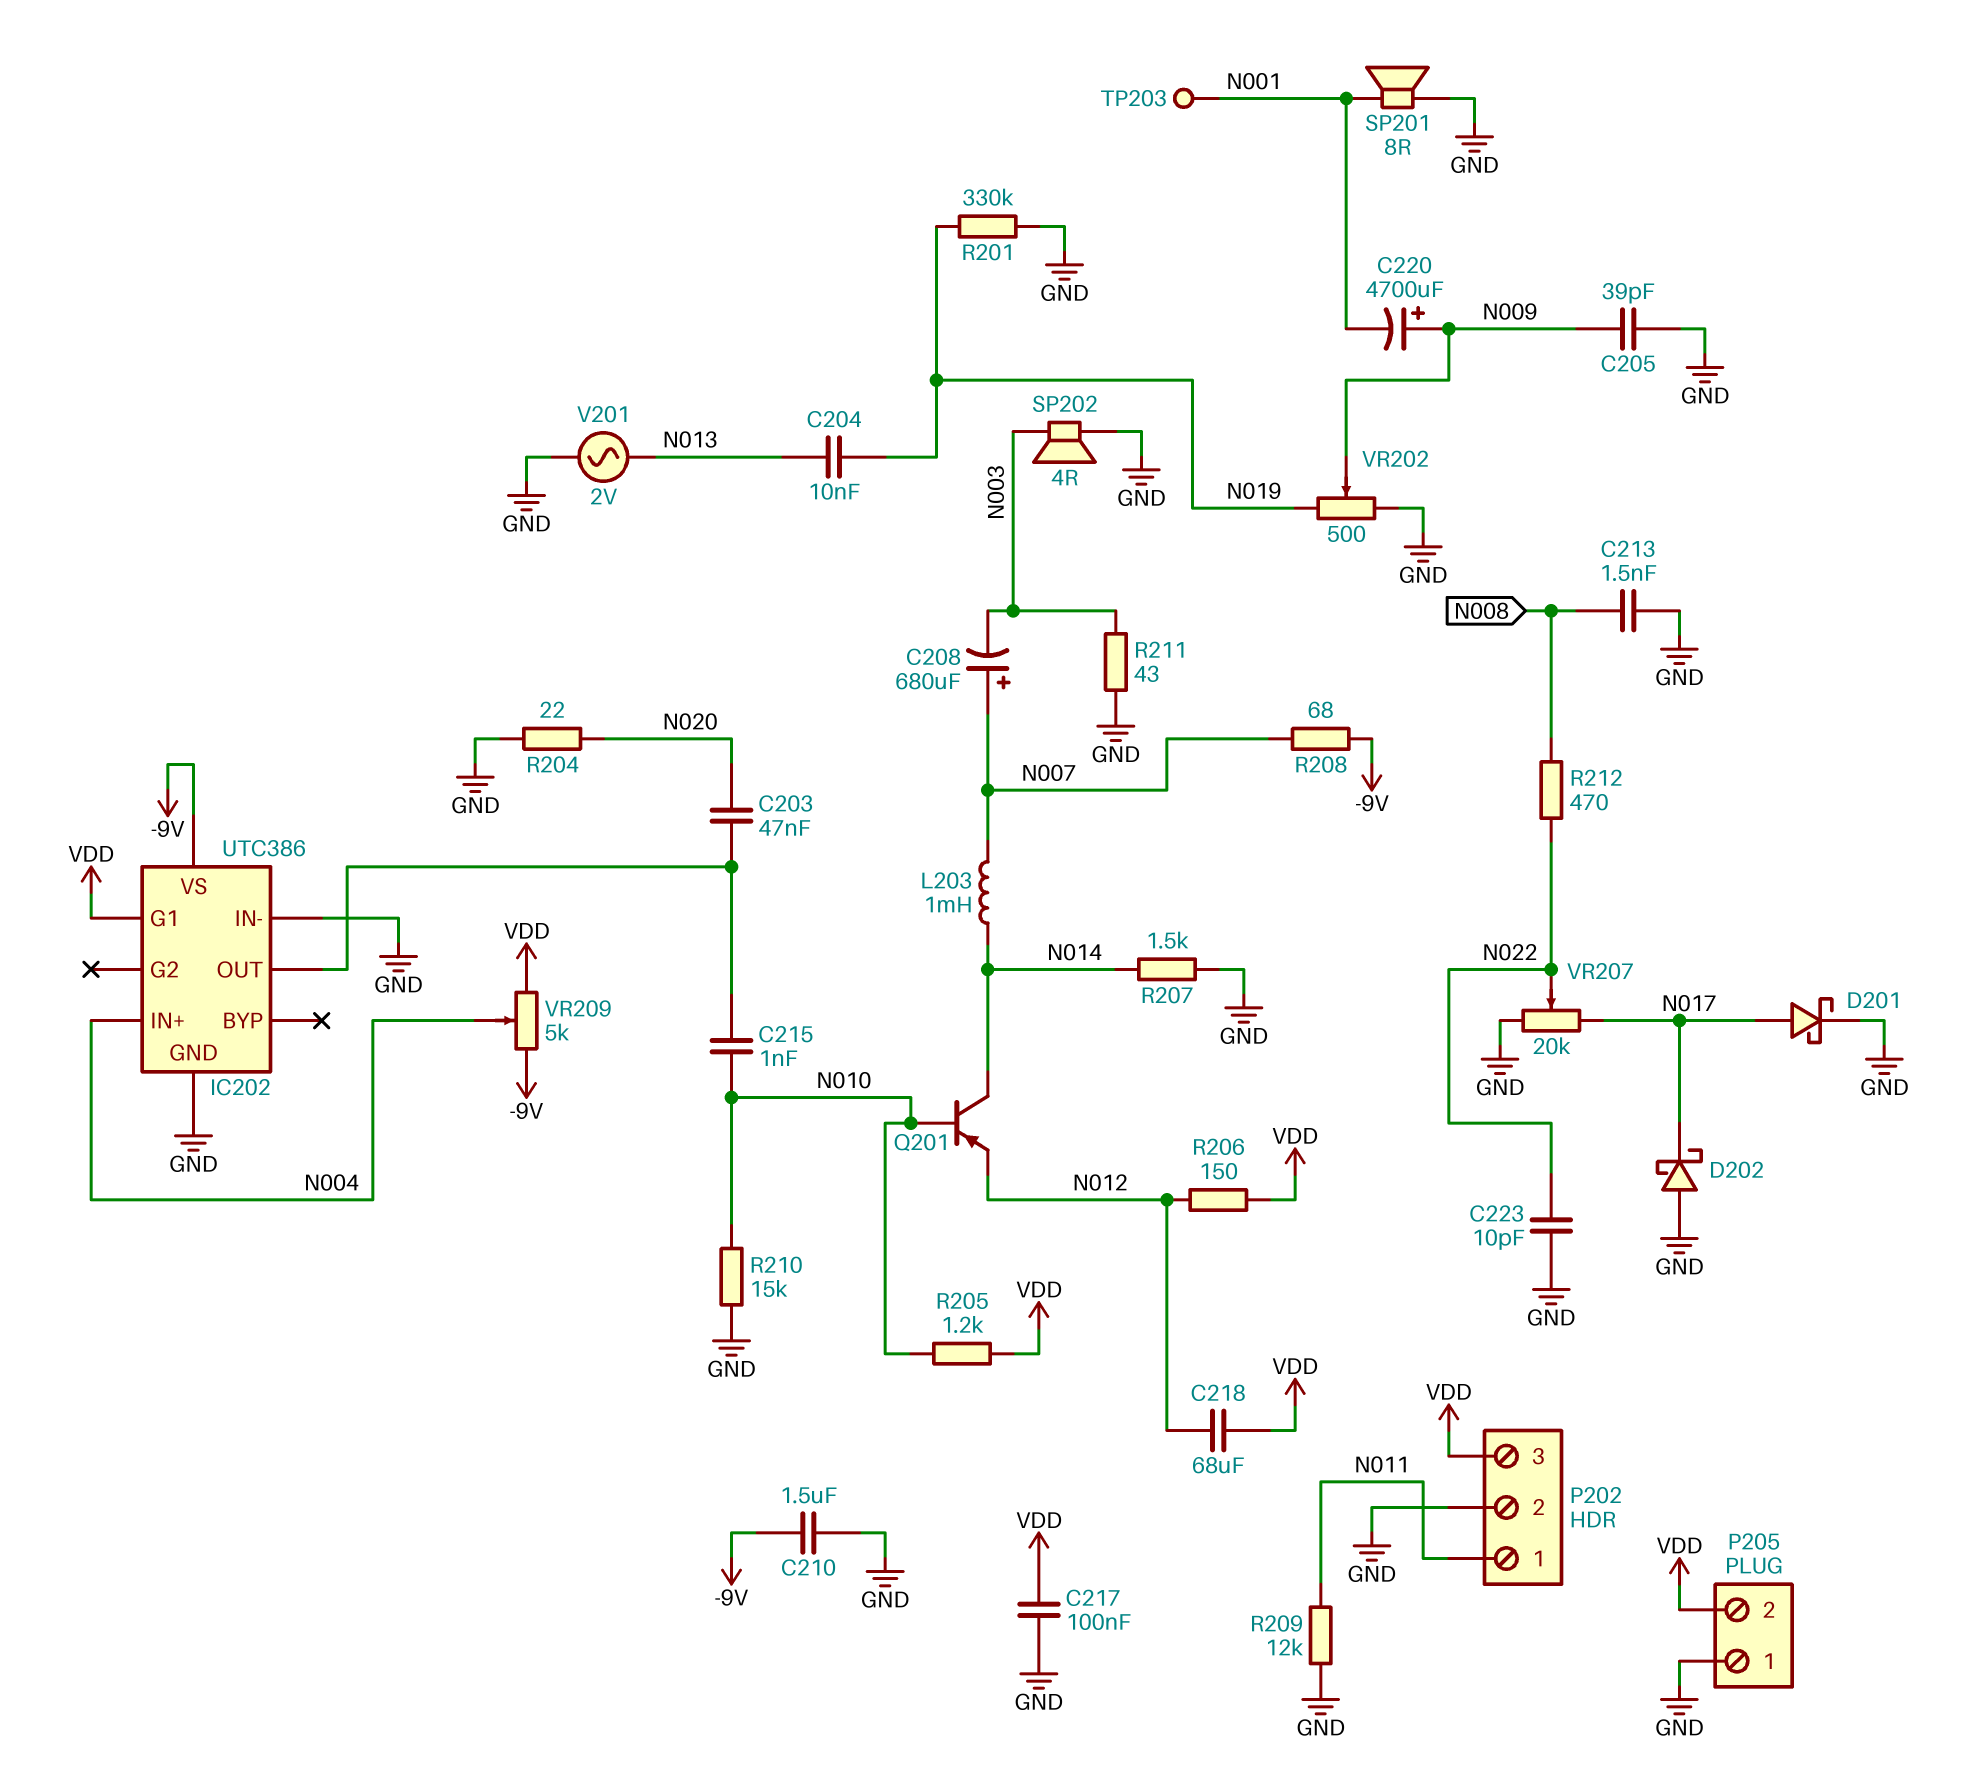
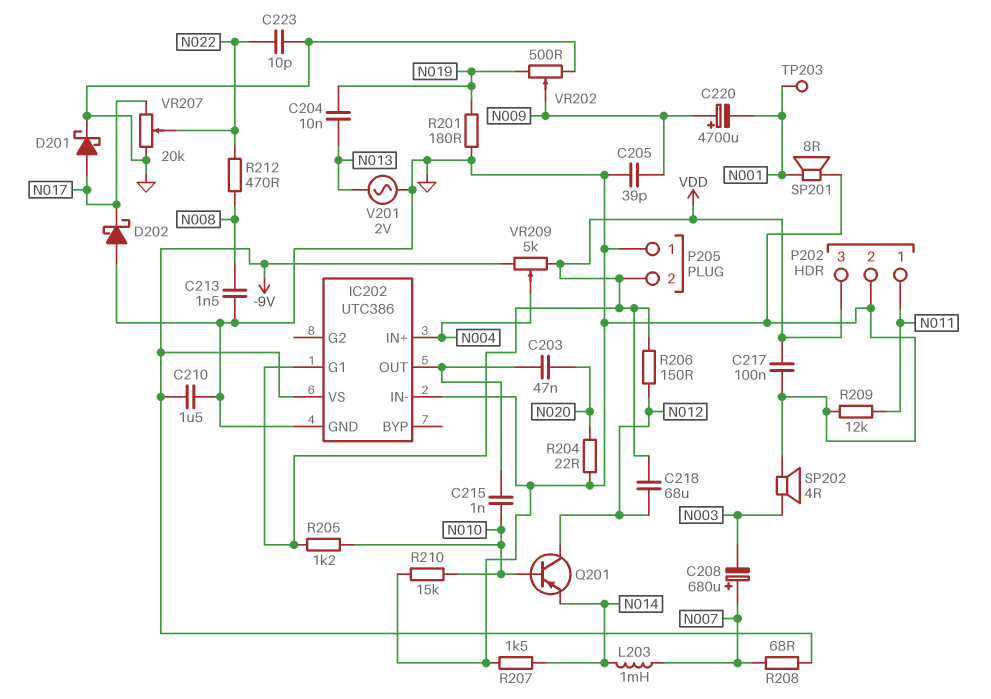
Q201: PNP (B N010, C N014, E N012) -> PNP (B N010, C N012, E N014)
R201: 330k (GND, N019) -> 180 (GND, N019)
R211: 43 (GND, N003) -> none

